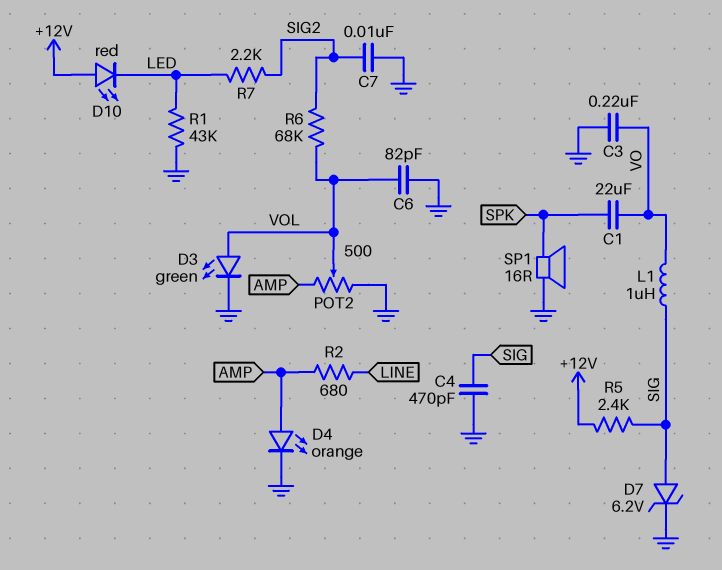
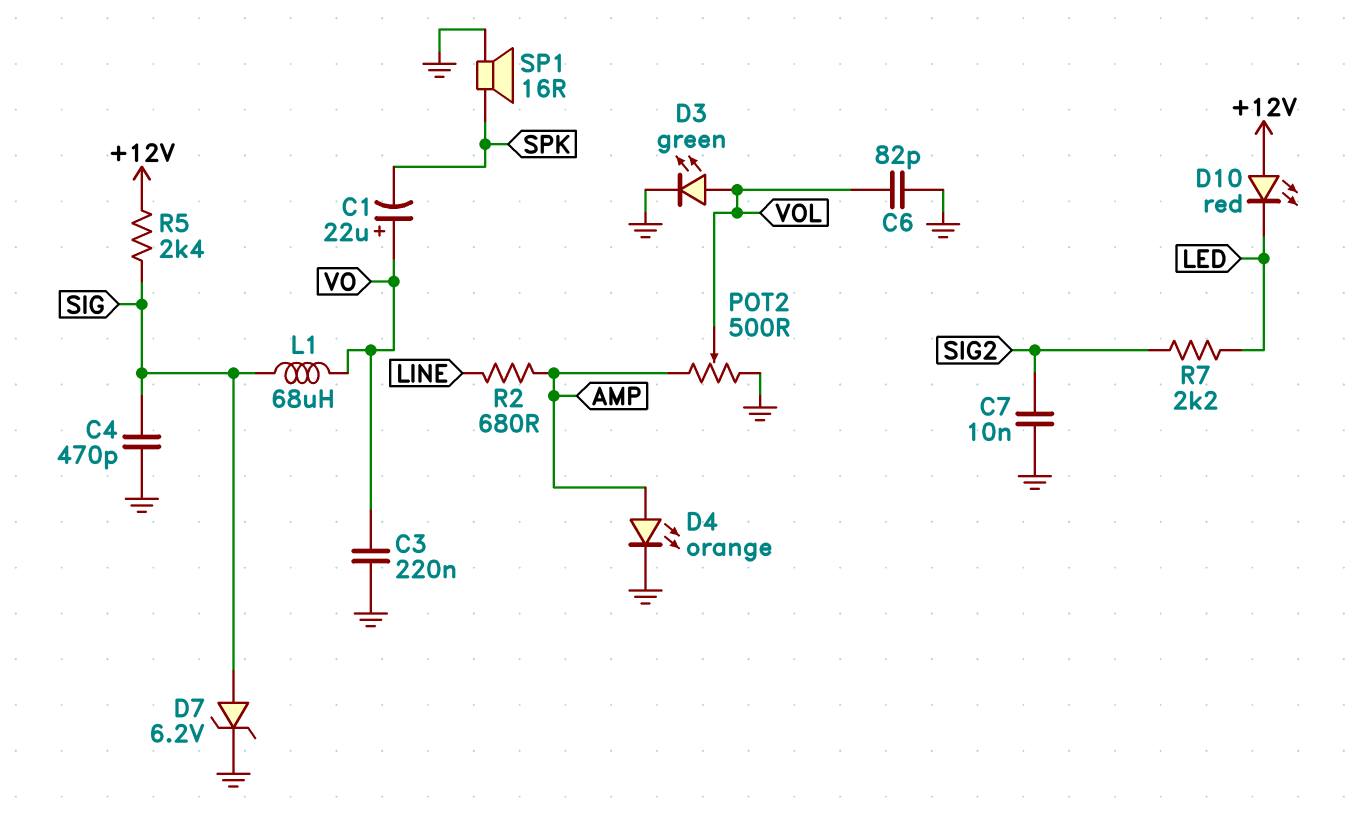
C1: 22uF (SPK, VO) -> 22uF (plus VO, minus SPK)
L1: 1uH (SIG, VO) -> 68uH (SIG, VO)
R1: 43k (GND, LED) -> none
R6: 68k (SIG2, VOL) -> none

